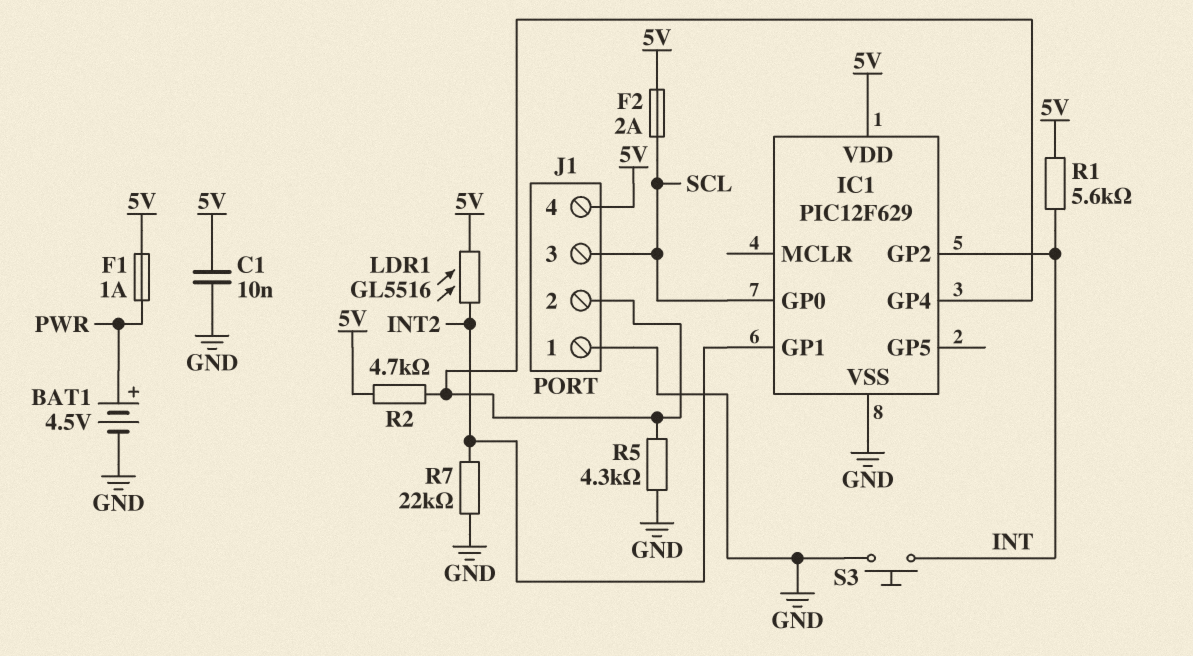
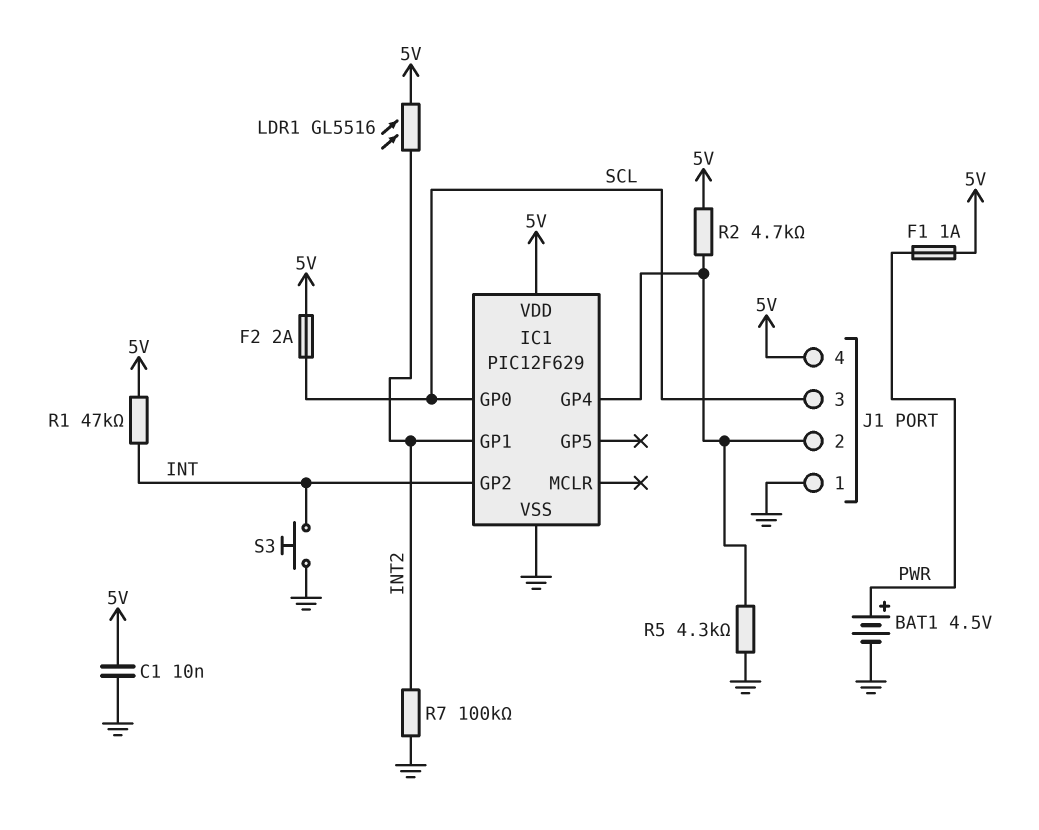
R1: 5.6k (5V, INT) -> 47k (5V, INT)
R7: 22k (GND, INT2) -> 100k (GND, INT2)

